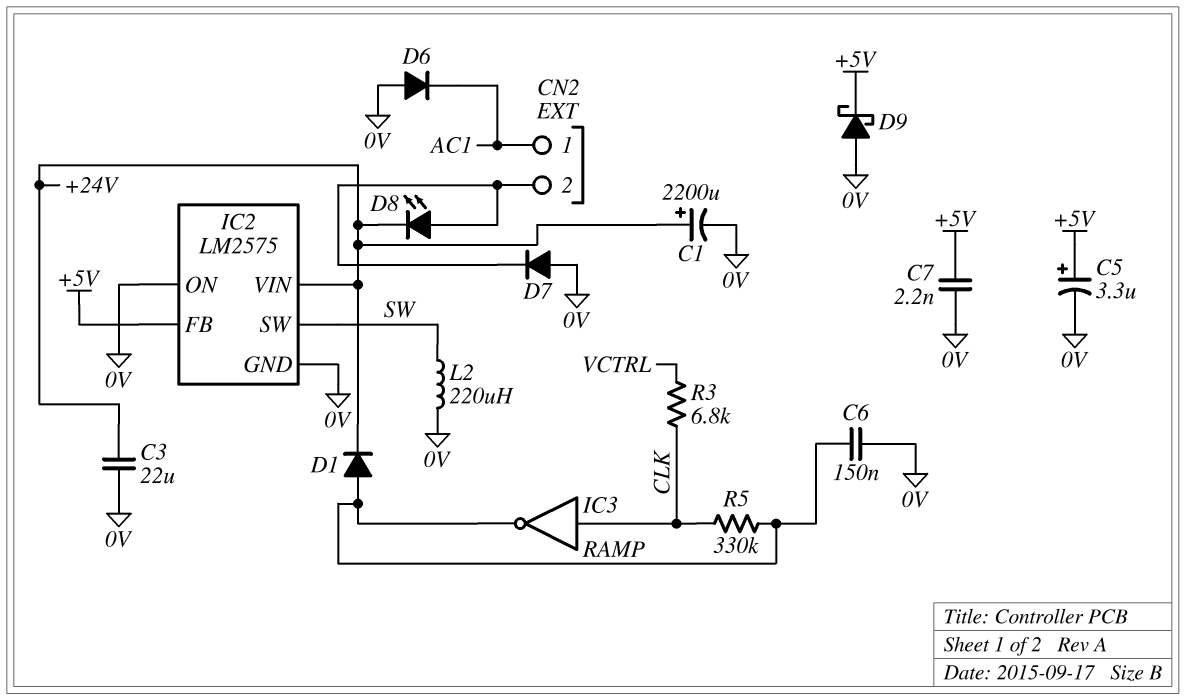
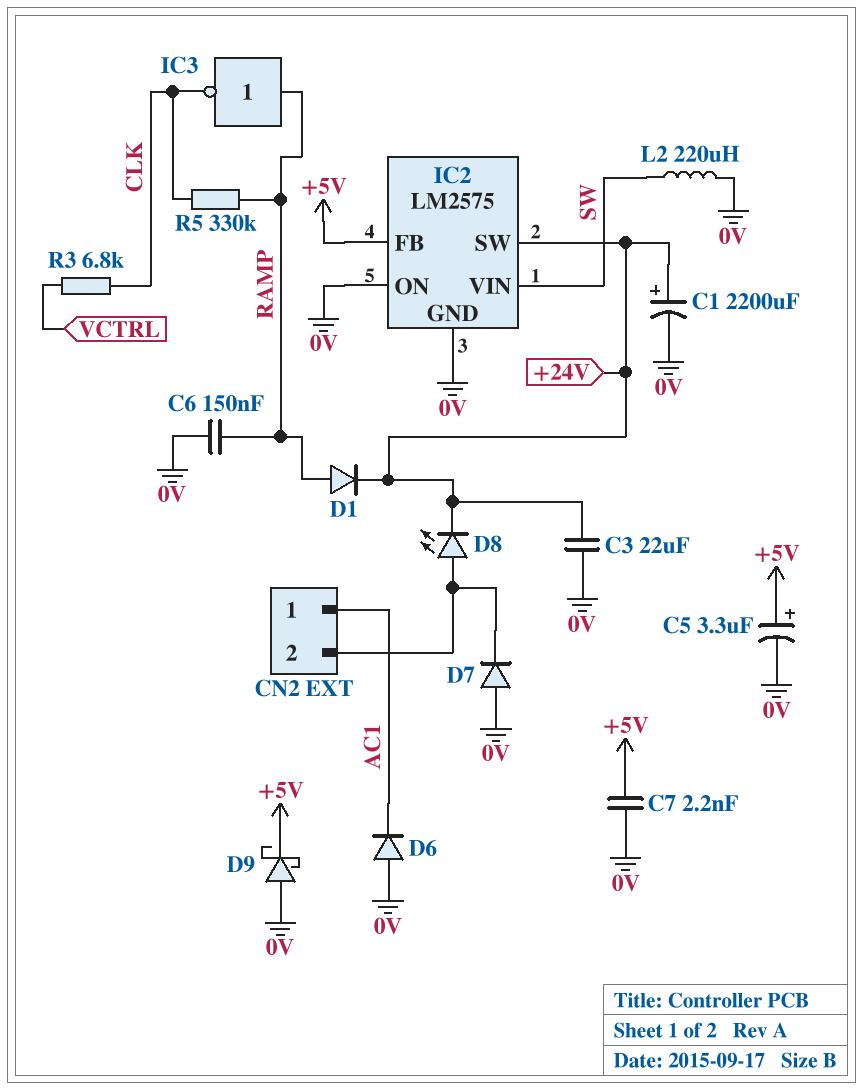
IC2 pin SW: SW -> +24V
IC2 pin VIN: +24V -> SW
IC3: NOT (in CLK, out RAMP) -> NOT (in RAMP, out CLK)

